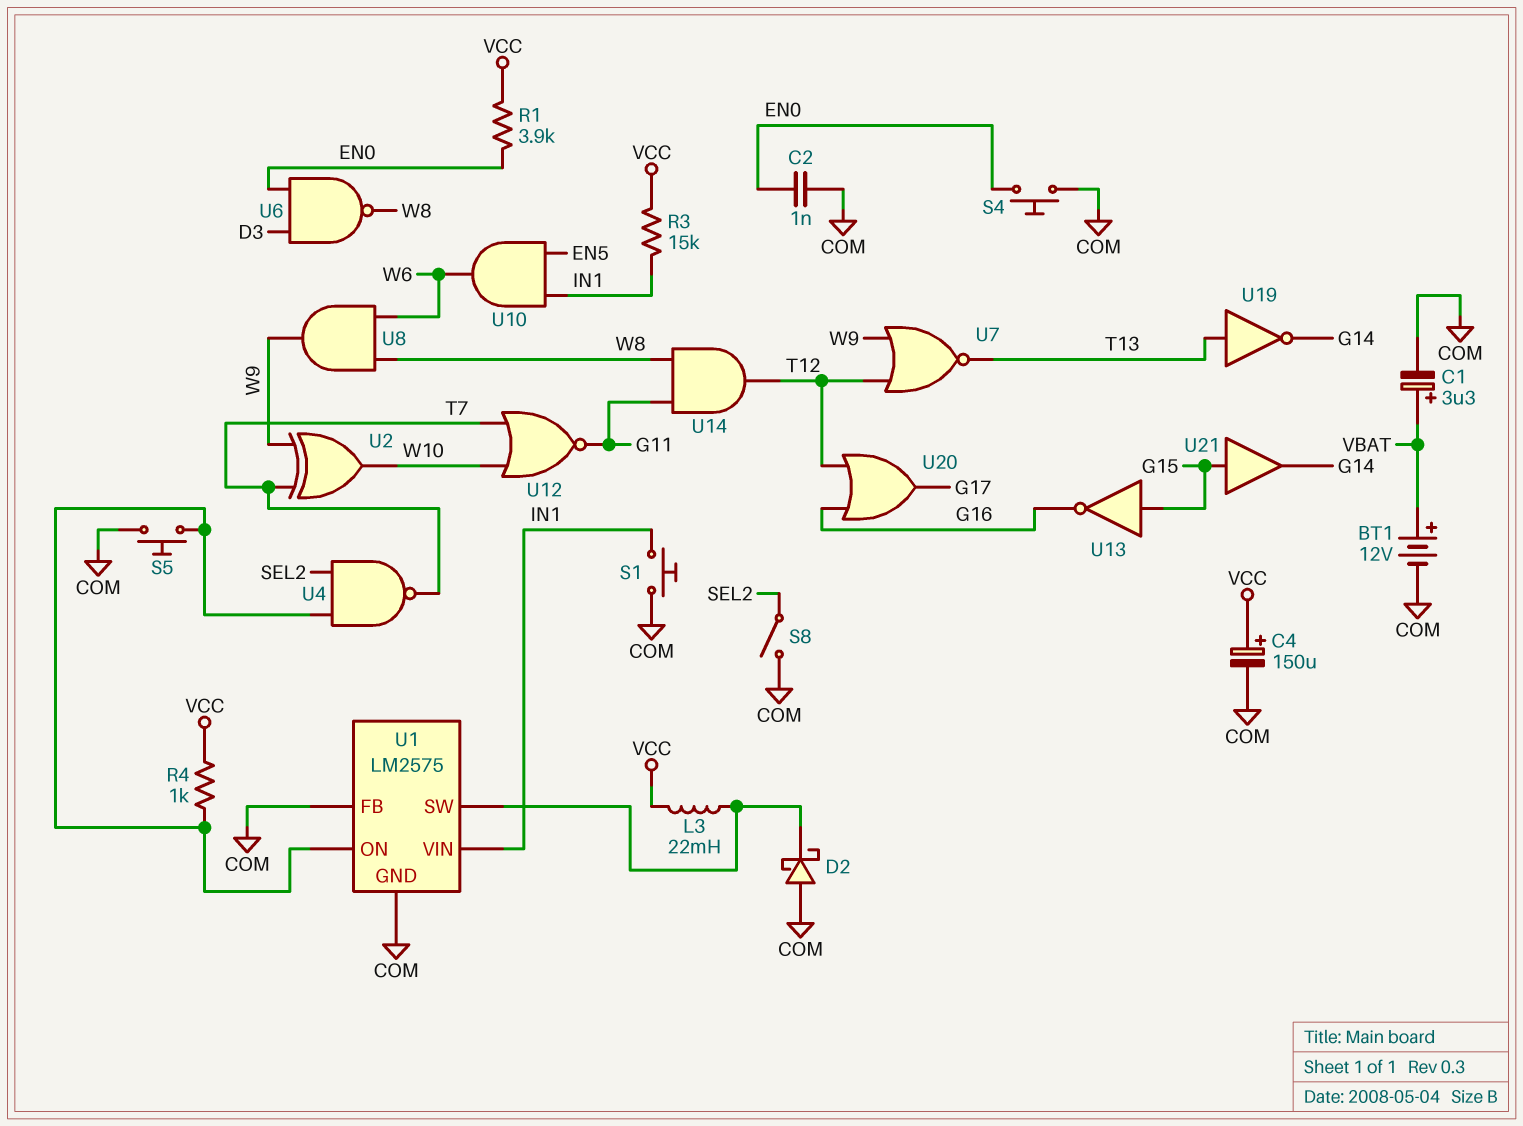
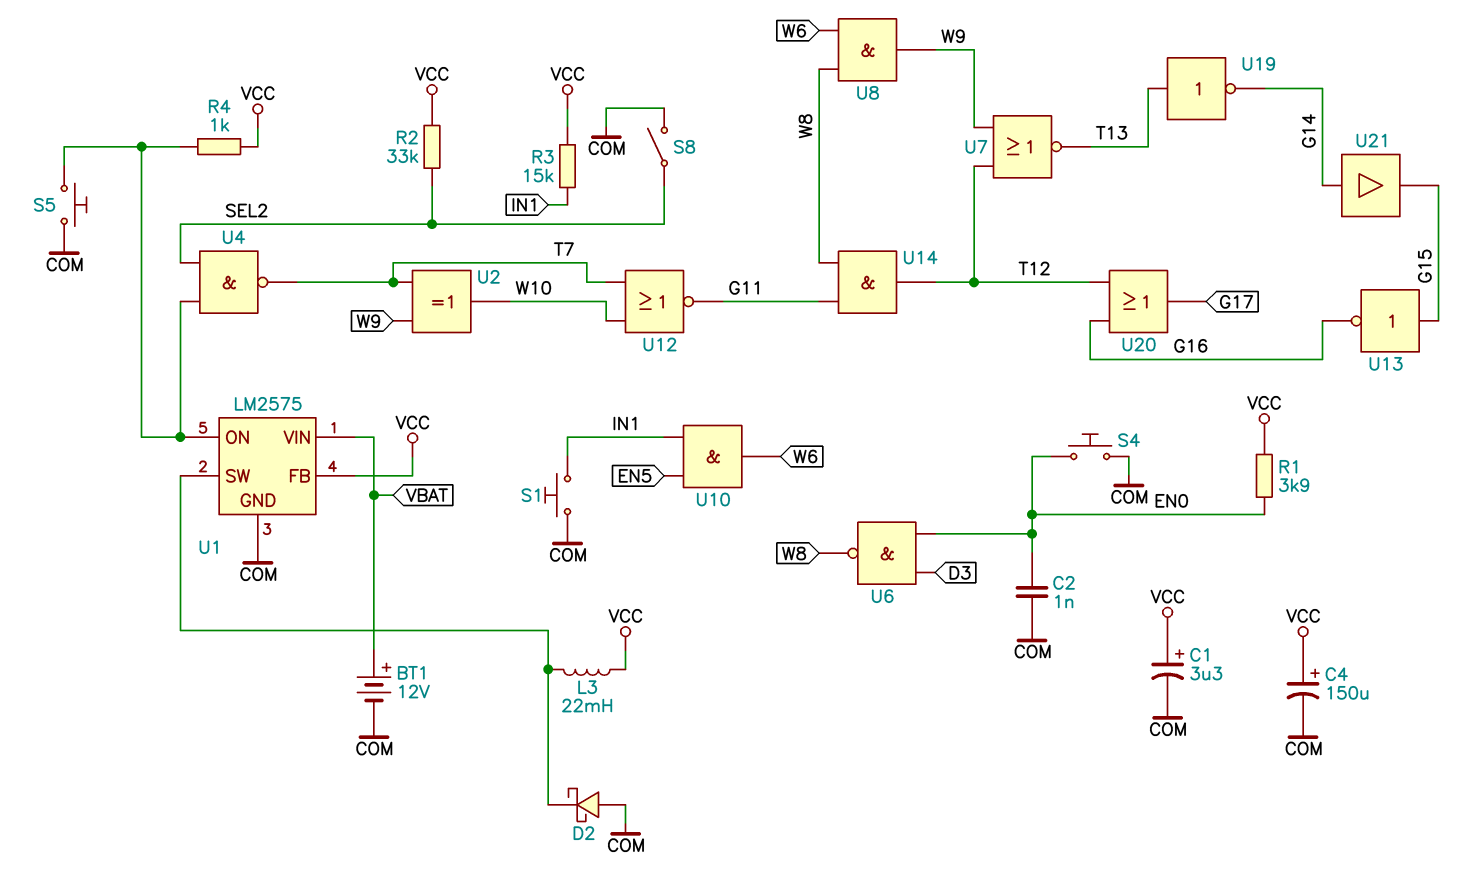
C1: 3.3uF (plus VBAT, minus COM) -> 3.3uF (plus VCC, minus COM)
R2: none -> 33k (SEL2, VCC)
U1 pin FB: COM -> VCC
U1 pin VIN: IN1 -> VBAT
U21: buffer (in G15, out G14) -> buffer (in G14, out G15)

